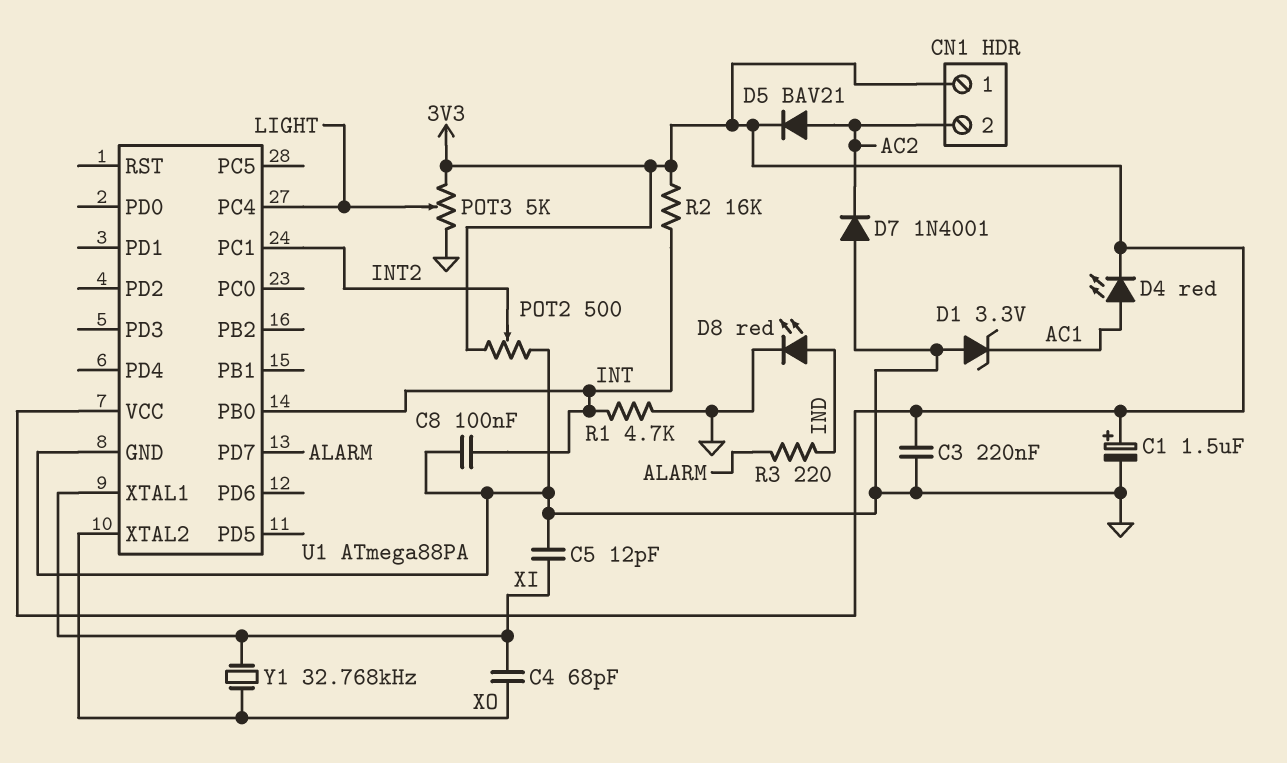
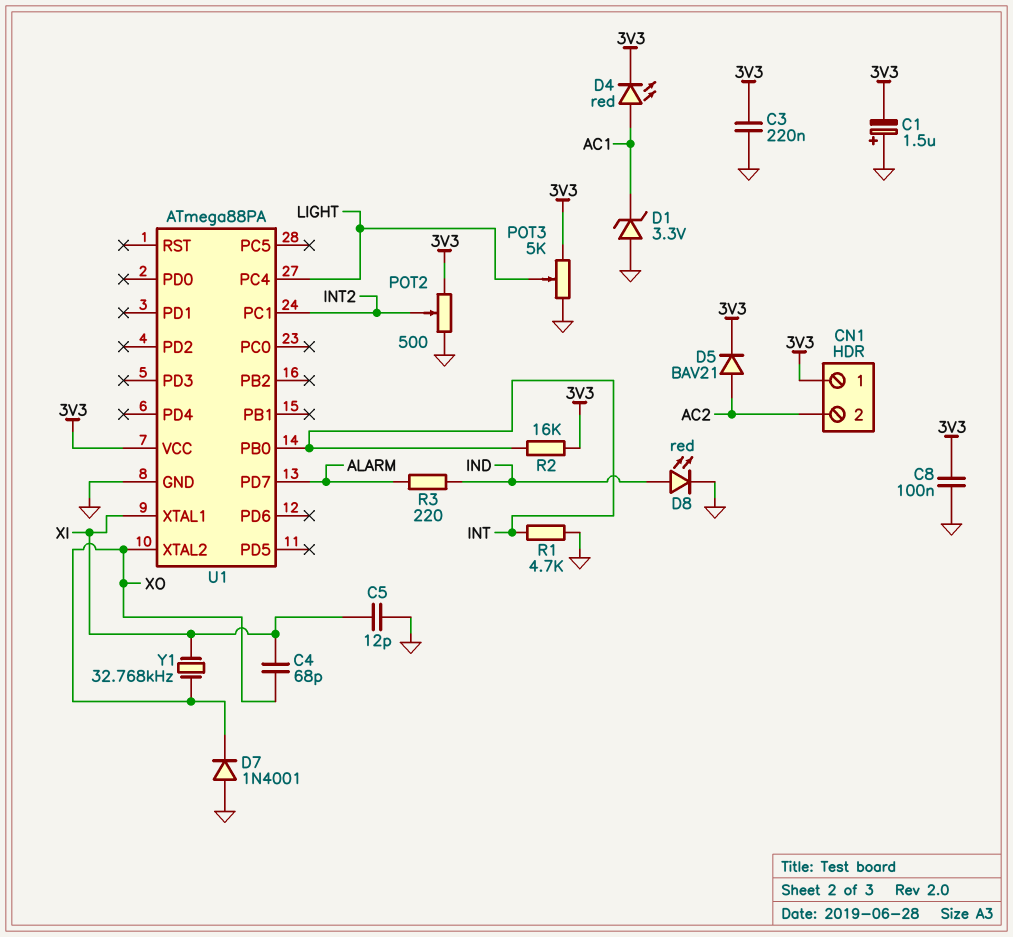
C1: 1.5uF (plus 3V3, minus GND) -> 1.5uF (plus GND, minus 3V3)
C8: 100nF (GND, INT) -> 100nF (3V3, GND)
D7: diode 1N4001 (A GND, K AC2) -> diode 1N4001 (A GND, K XO)

